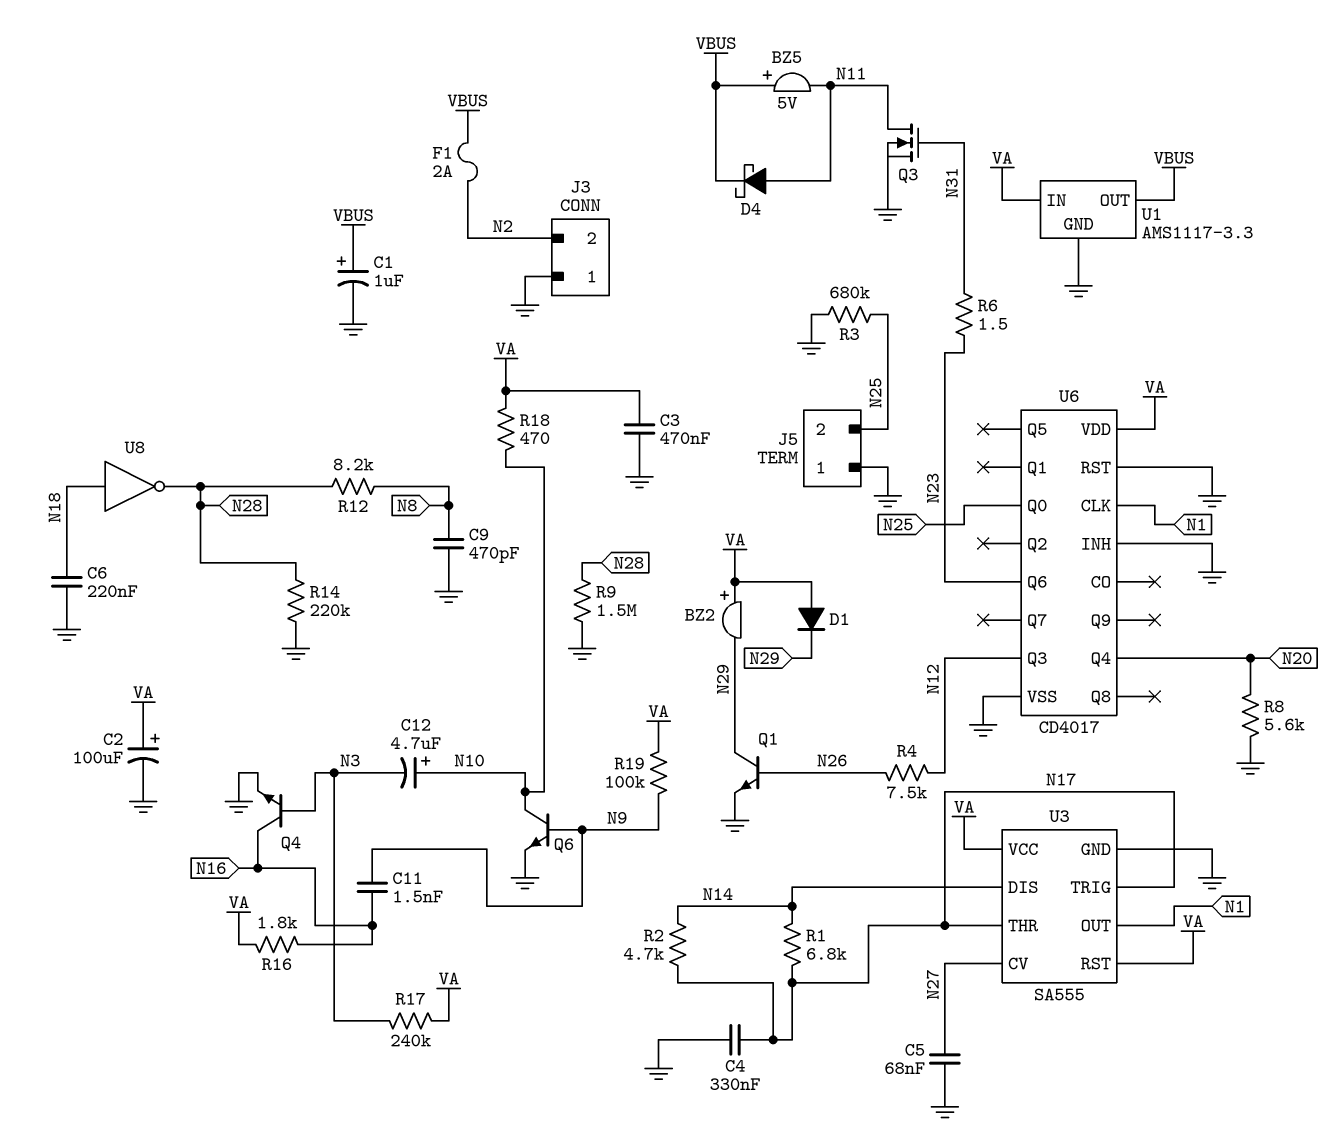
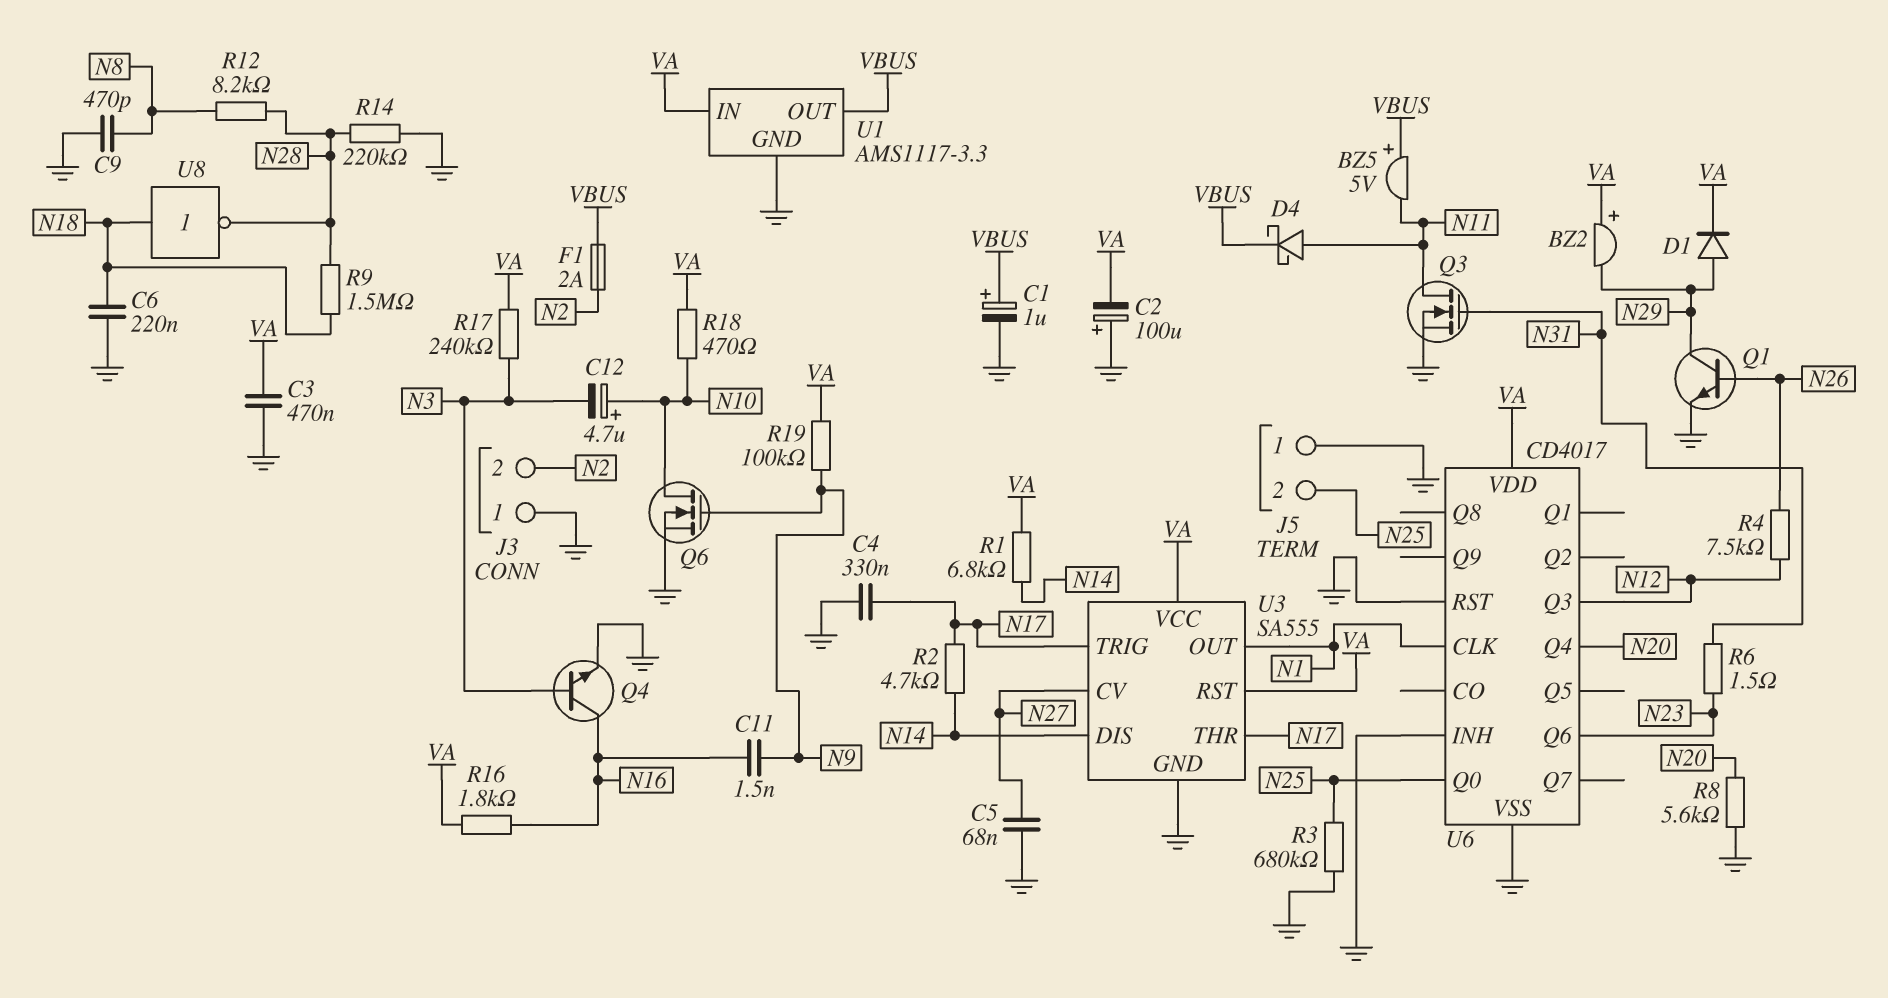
C2: 100uF (plus VA, minus GND) -> 100uF (plus GND, minus VA)
D1: diode (A VA, K N29) -> diode (A N29, K VA)
Q6: NPN (B N9, C N10, E GND) -> NMOS (G N9, D N10, S GND)
R1: 6.8k (N14, N17) -> 6.8k (N14, VA)
R9: 1.5M (GND, N28) -> 1.5M (N18, N28)

